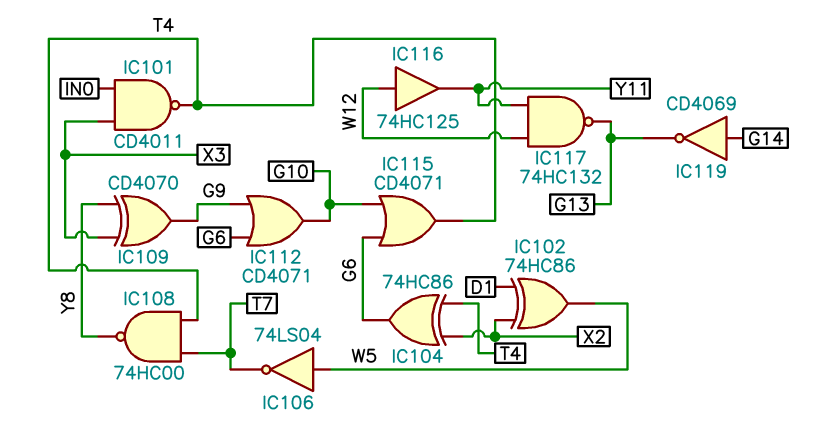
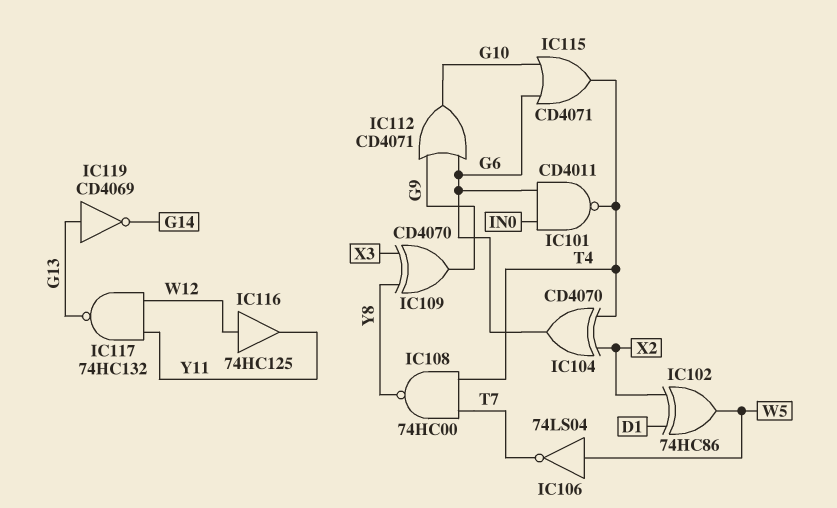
IC101: NAND CD4011 (in IN0, in X3, out T4) -> NAND CD4011 (in G6, in IN0, out T4)
IC104: XOR 74HC86 (in T4, in X2, out G6) -> XOR CD4070 (in T4, in X2, out G6)
IC119: NOT CD4069 (in G14, out G13) -> NOT CD4069 (in G13, out G14)

